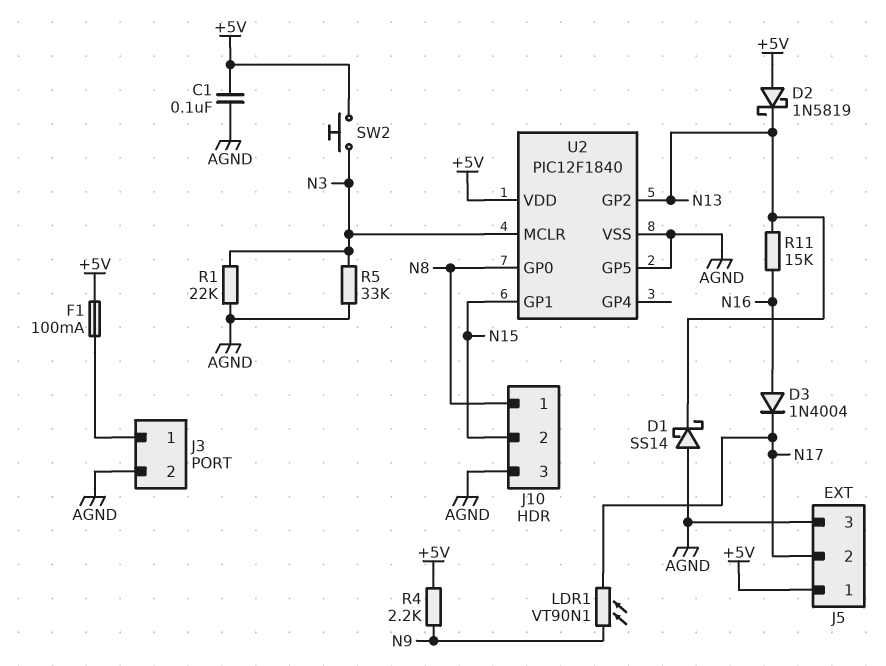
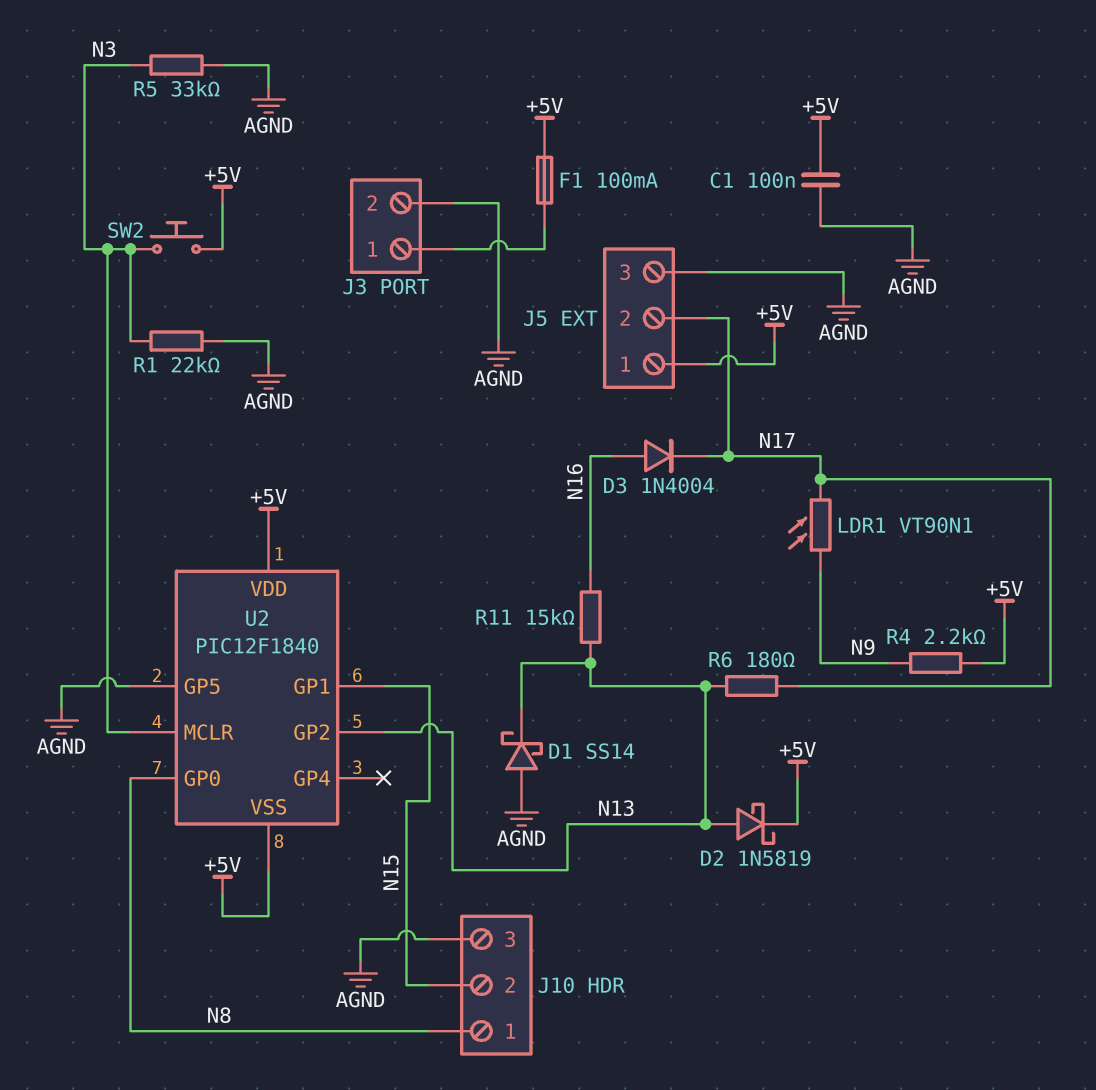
D2: schottky 1N5819 (A +5V, K N13) -> schottky 1N5819 (A N13, K +5V)
R6: none -> 180 (N13, N17)
U2 pin VSS: AGND -> +5V

